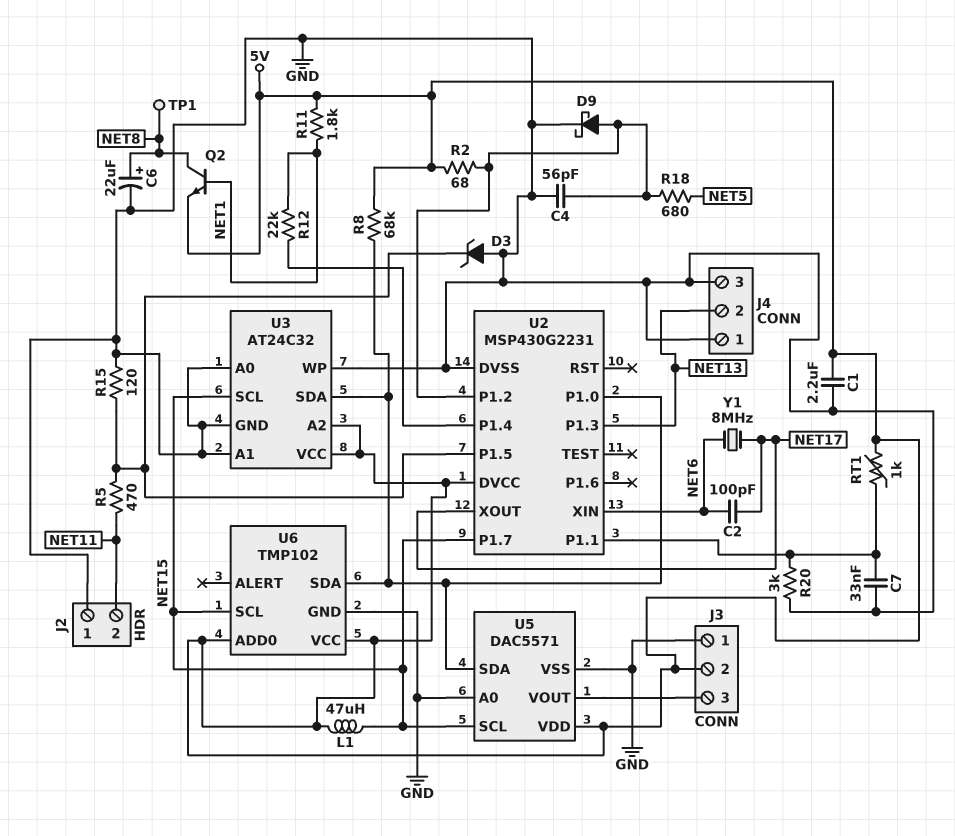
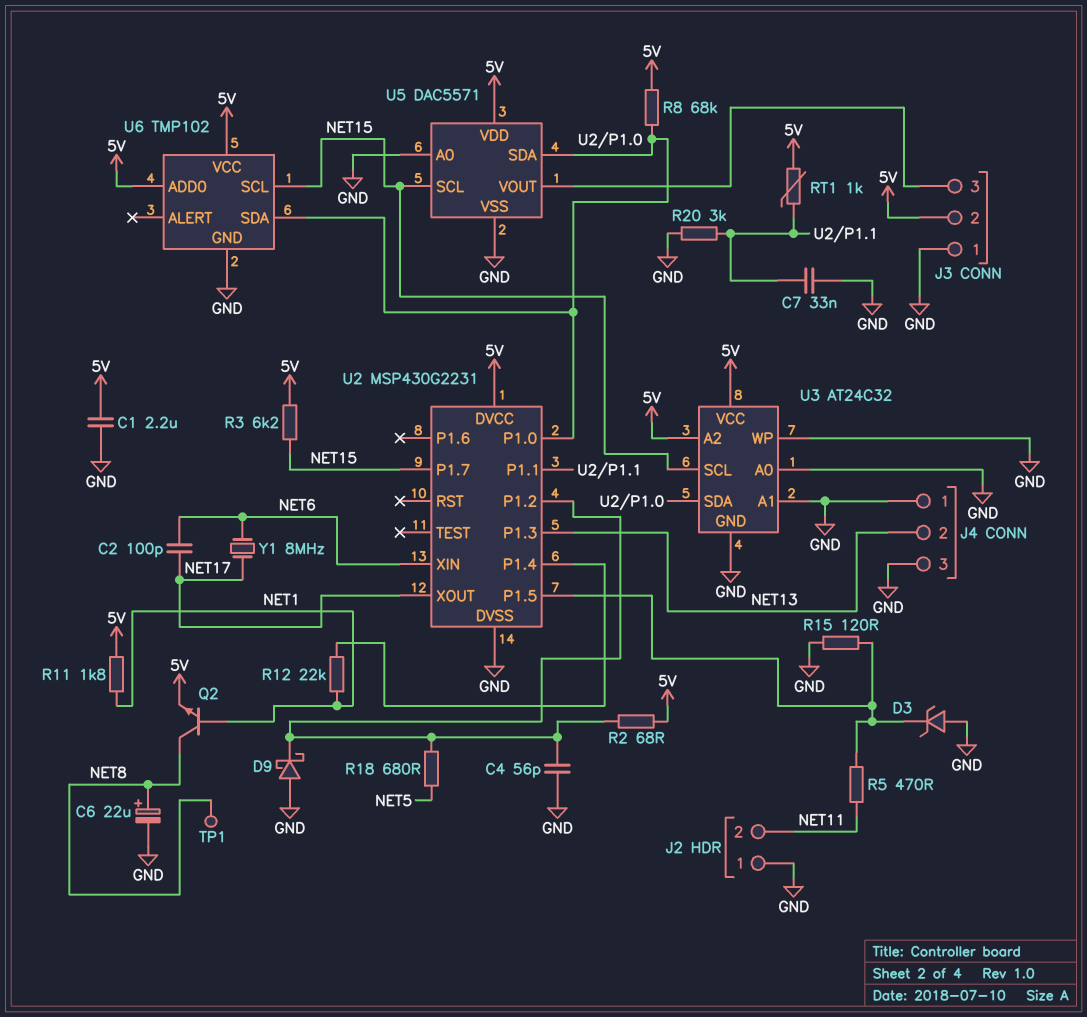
D9: schottky (A U2/P1.2, K GND) -> schottky (A GND, K U2/P1.2)
L1: 47uH (5V, NET15) -> none
R3: none -> 6.2k (5V, NET15)

